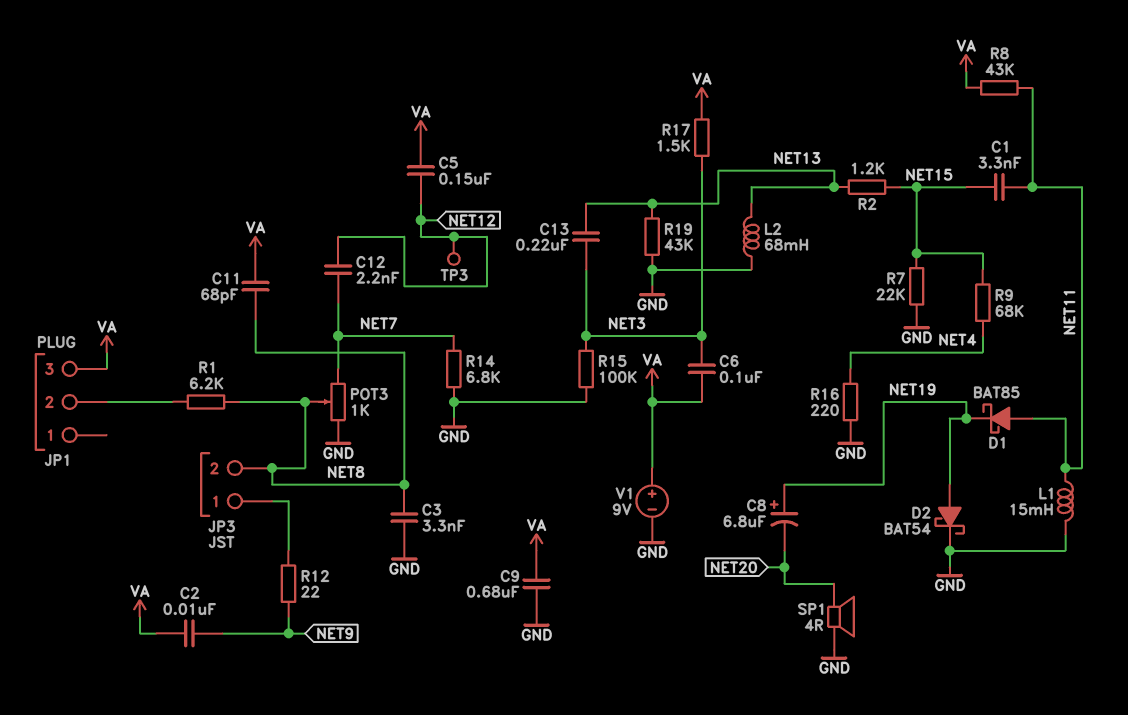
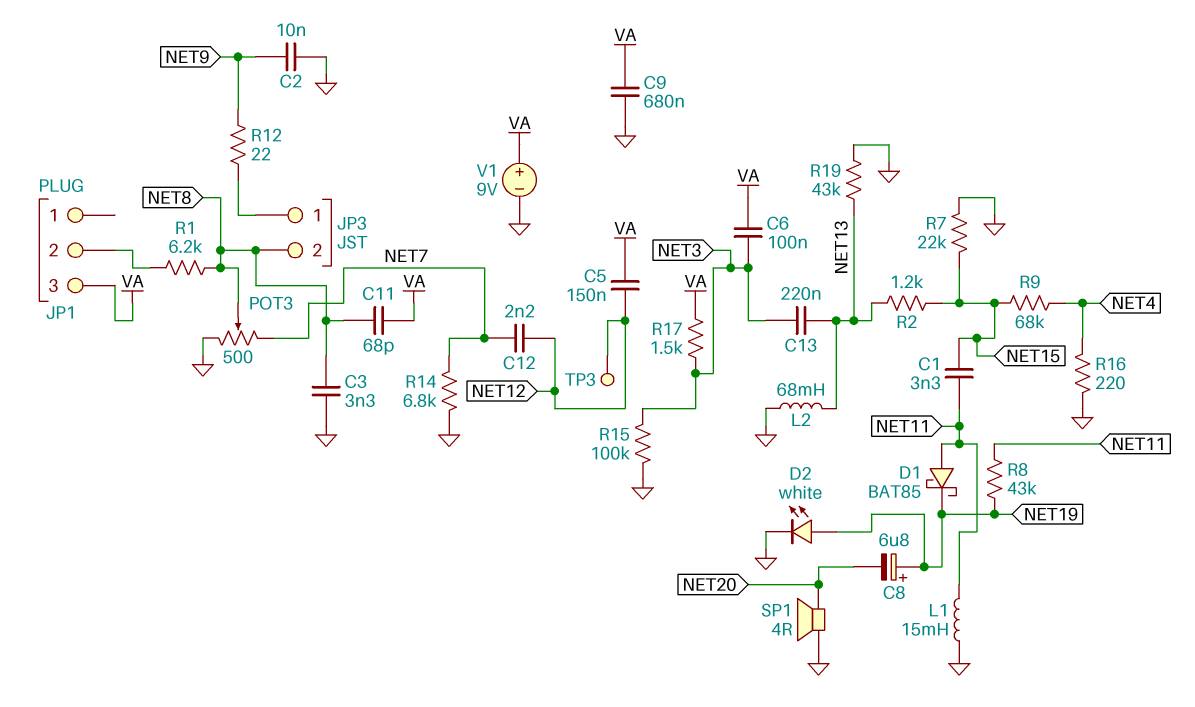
C2: 10nF (NET9, VA) -> 10nF (GND, NET9)
D2: schottky BAT54 (A NET19, K GND) -> LED white (A NET19, K GND)
POT3: 1k (GND, NET7, wiper NET8) -> 500 (GND, NET7, wiper NET8)
R8: 43k (NET11, VA) -> 43k (NET11, NET19)

